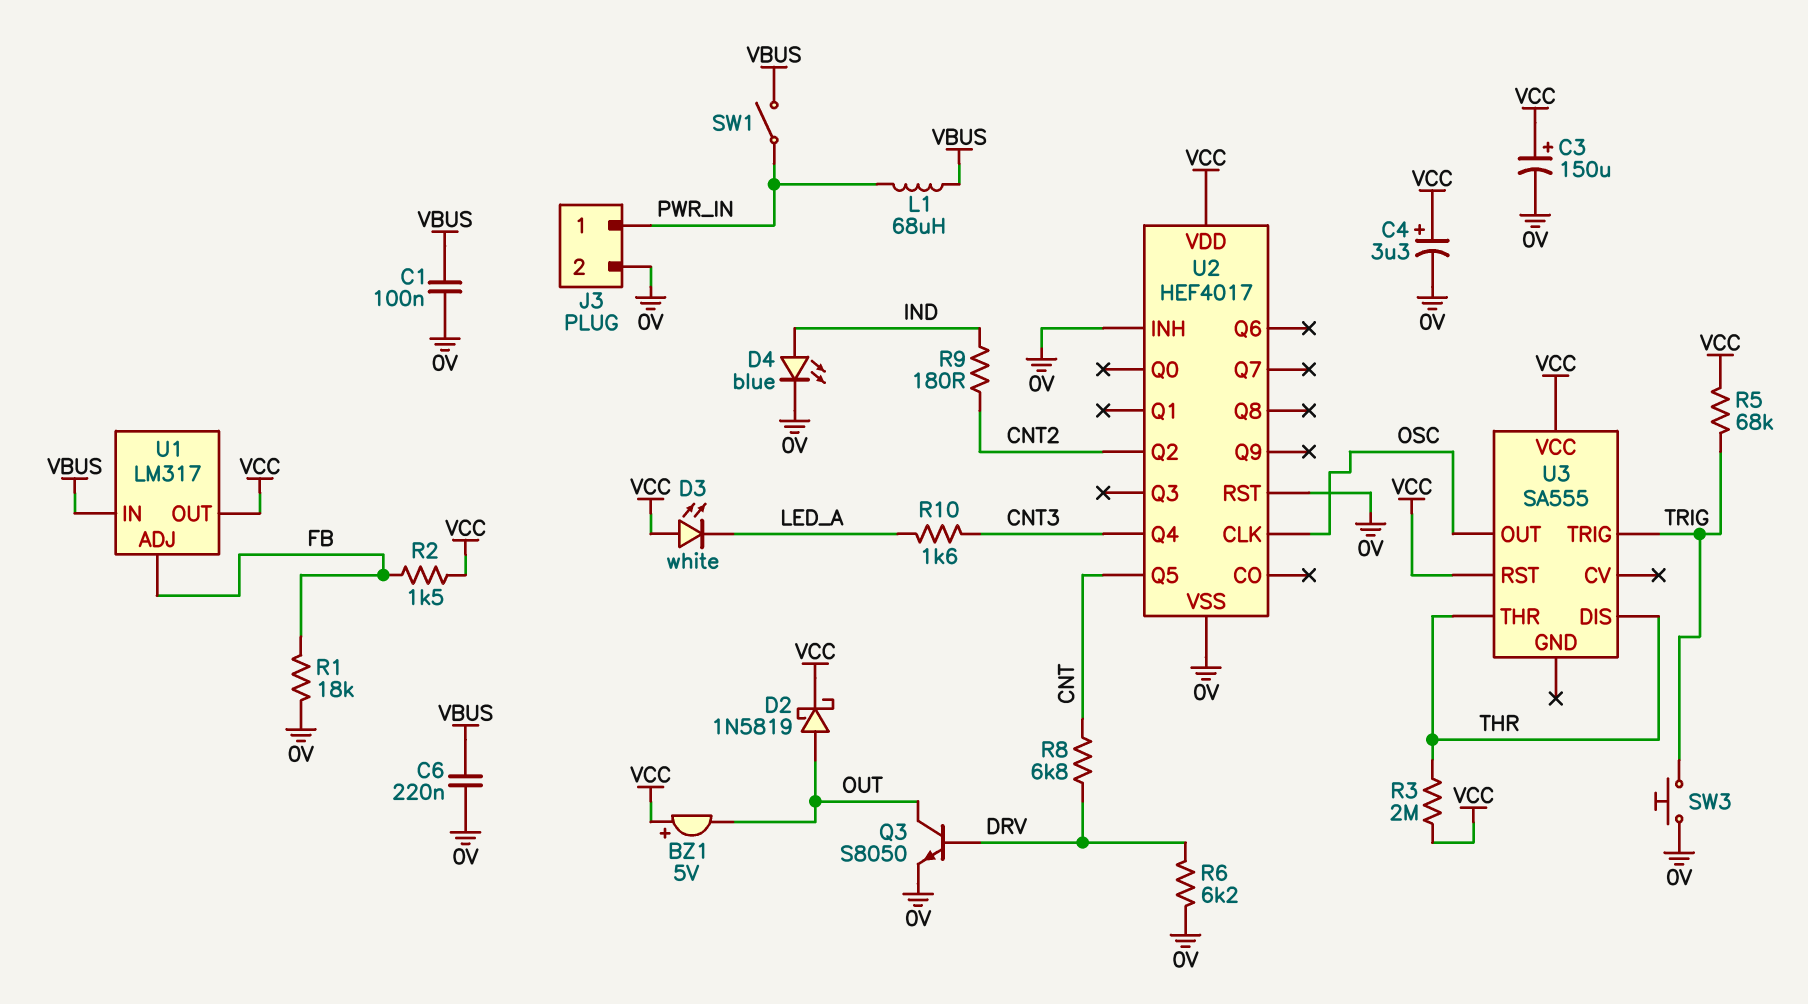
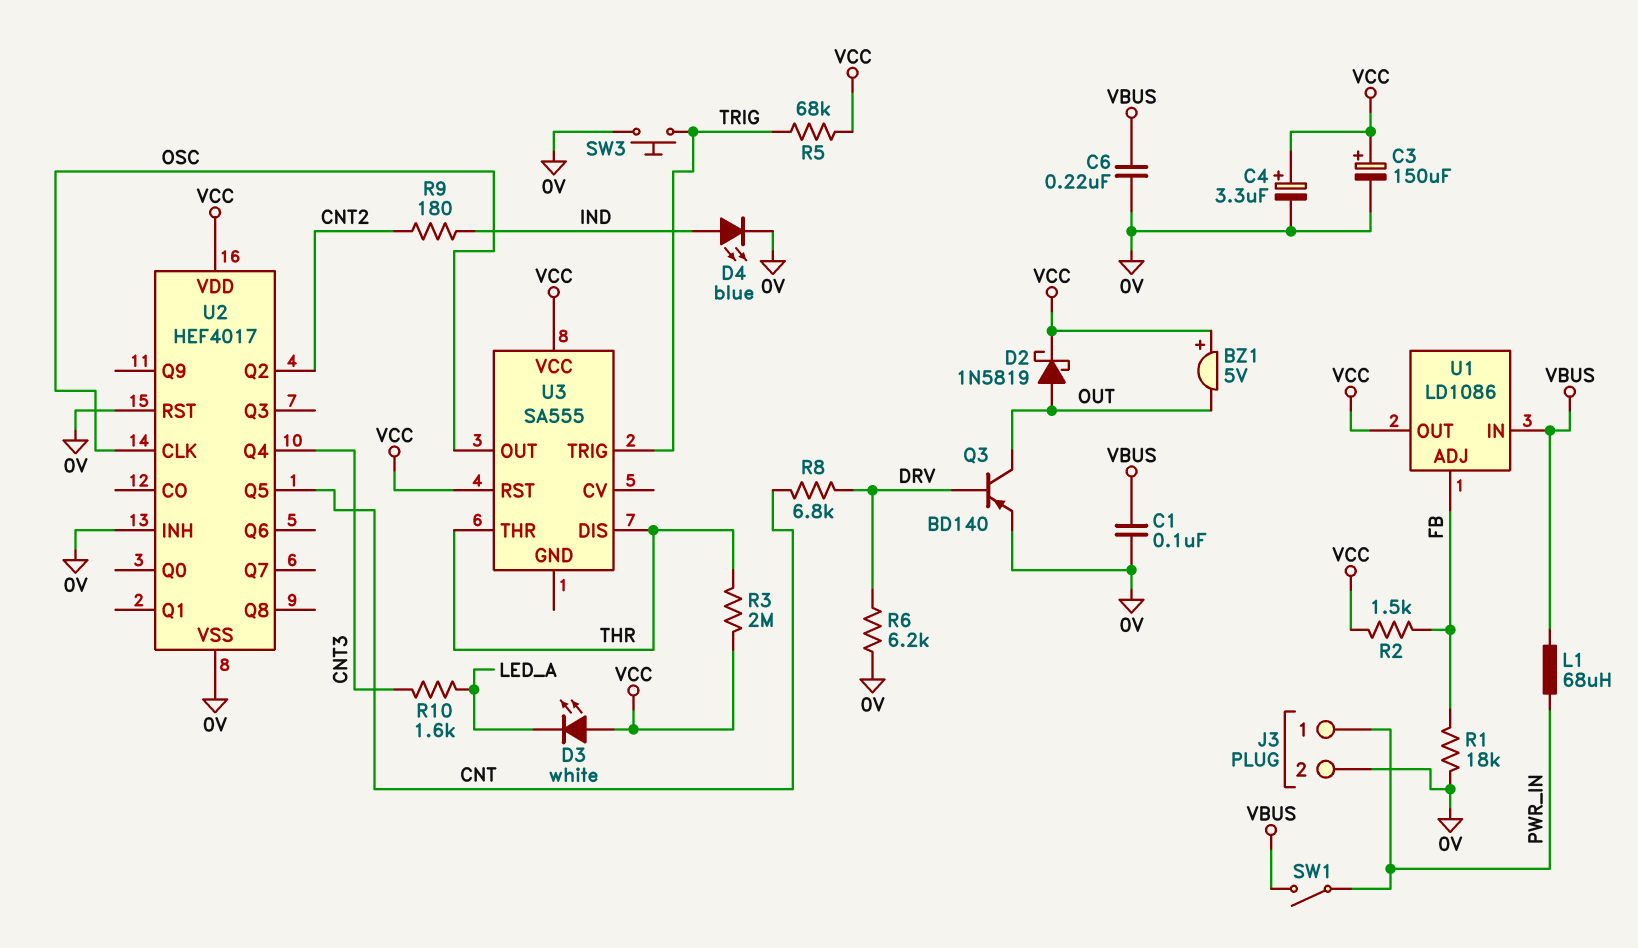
Q3: NPN S8050 (B DRV, C OUT, E 0V) -> PNP BD140 (B DRV, C OUT, E 0V)
U1: LM317 -> LD1086

